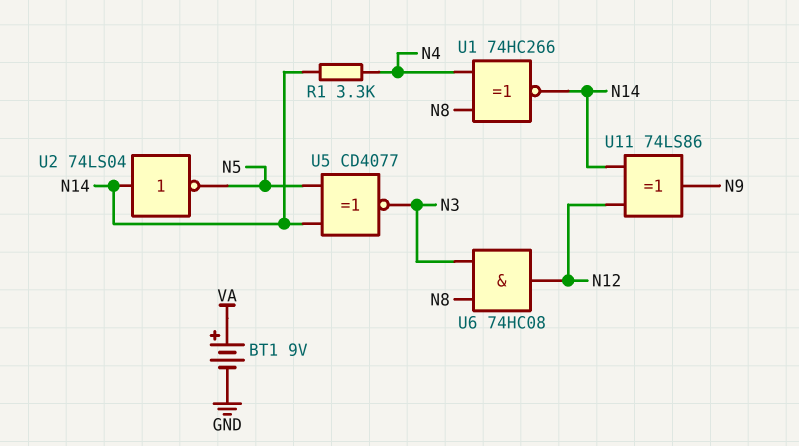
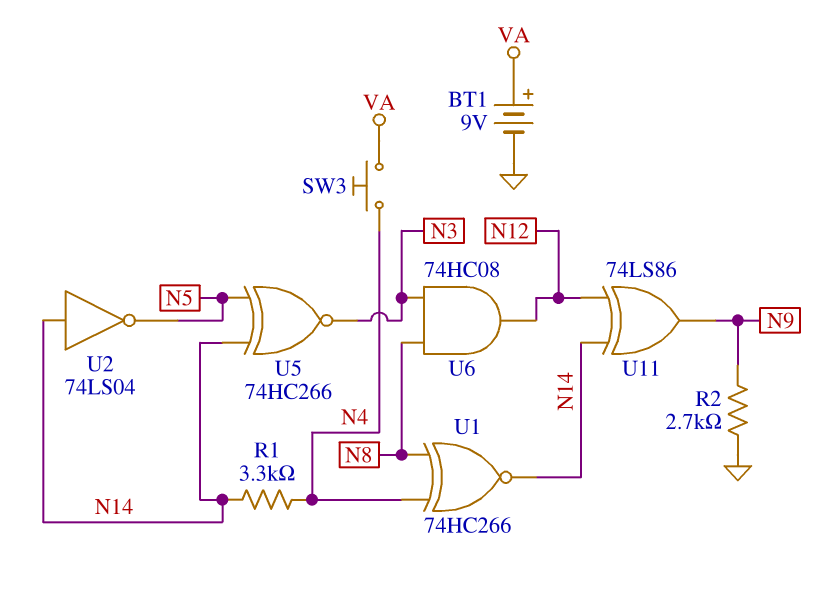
R2: none -> 2.7k (GND, N9)
SW3: none -> button (N4, VA)
U5: XNOR CD4077 (in N5, in N14, out N3) -> XNOR 74HC266 (in N5, in N14, out N3)

